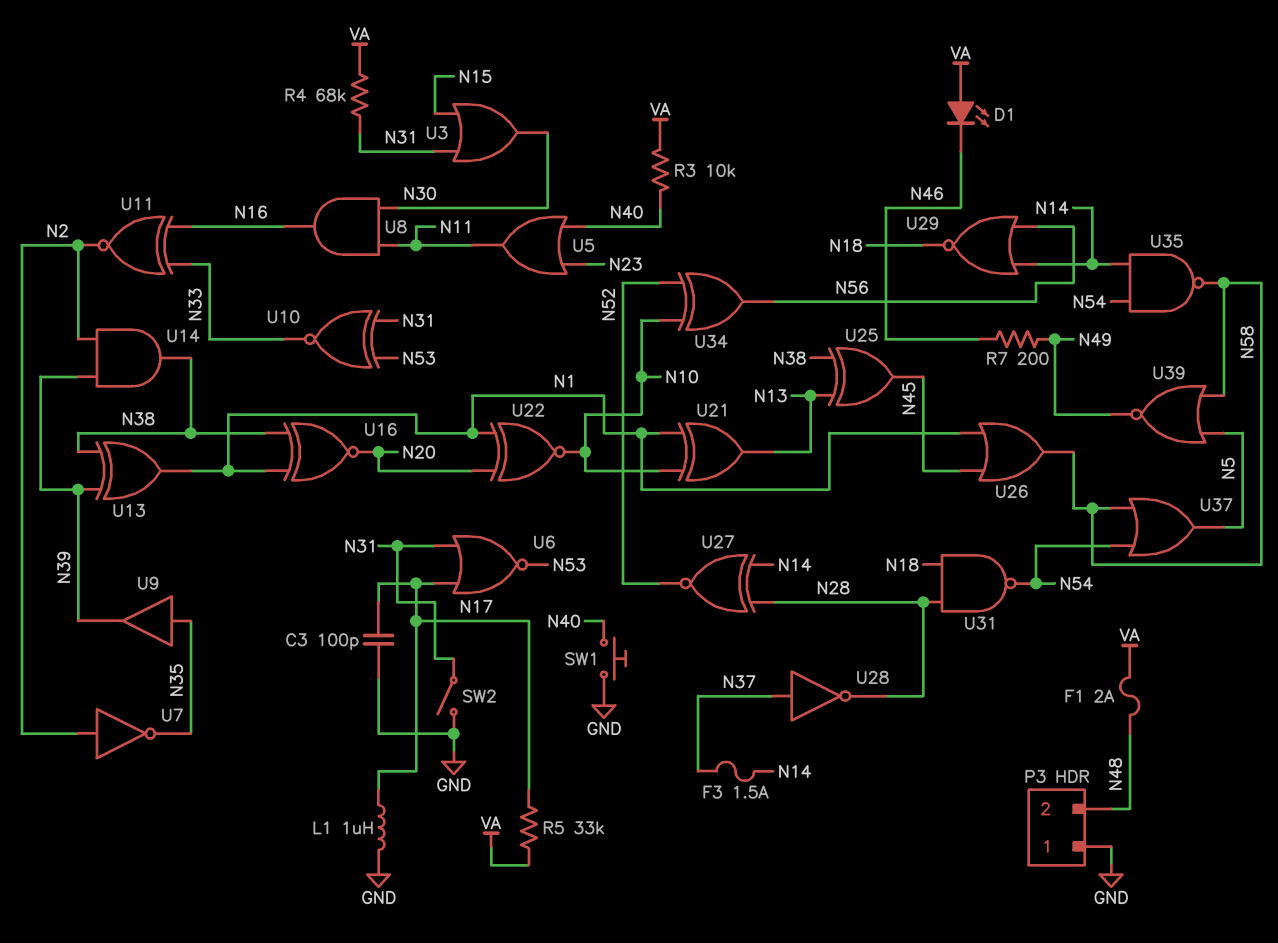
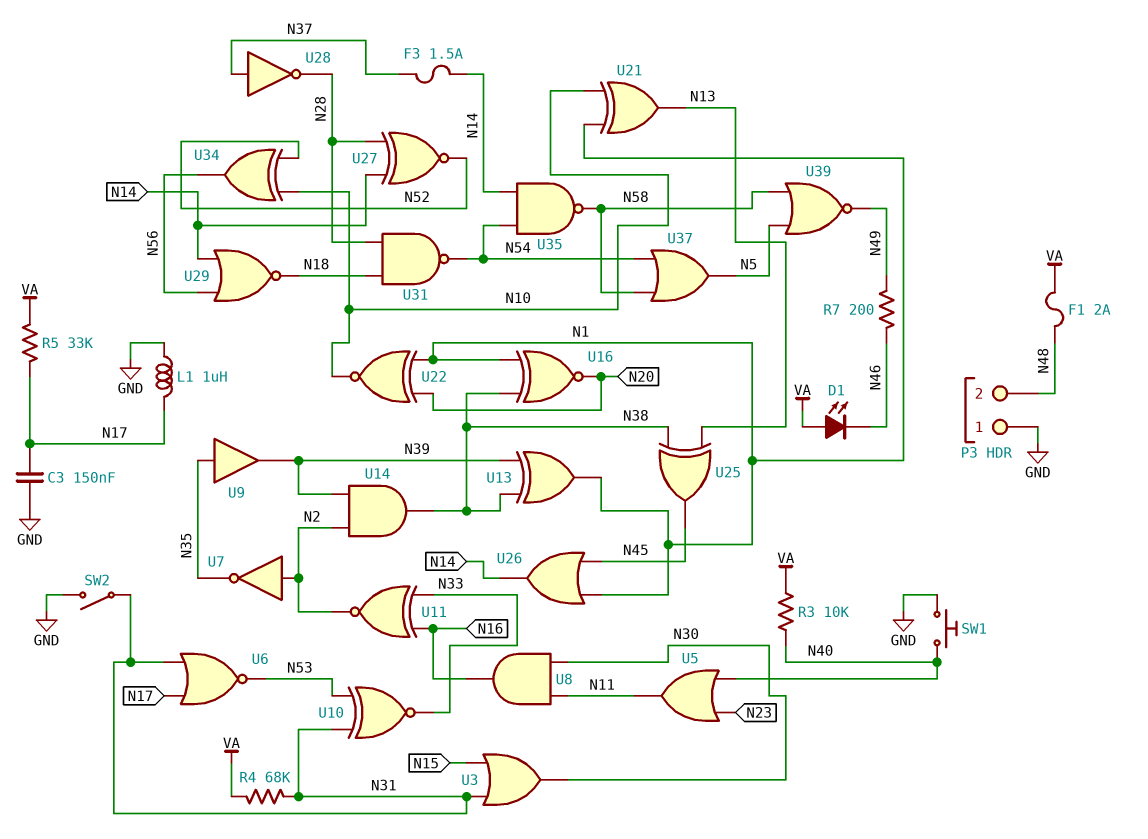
C3: 100pF (GND, N17) -> 150nF (GND, N17)
U26: OR (in N1, in N45, out N58) -> OR (in N1, in N45, out N14)

